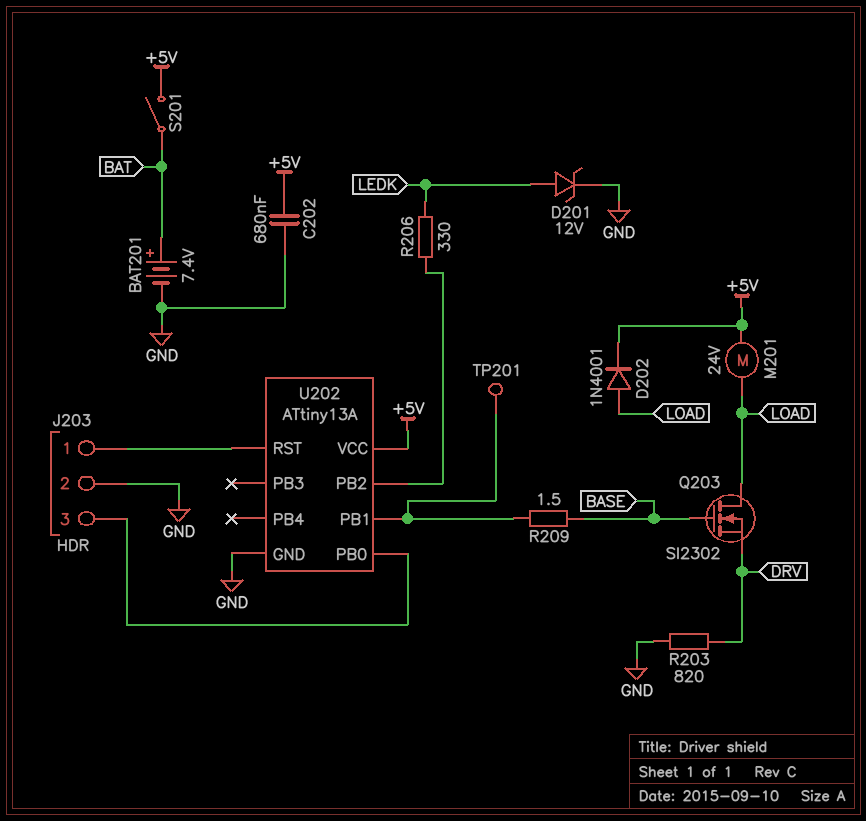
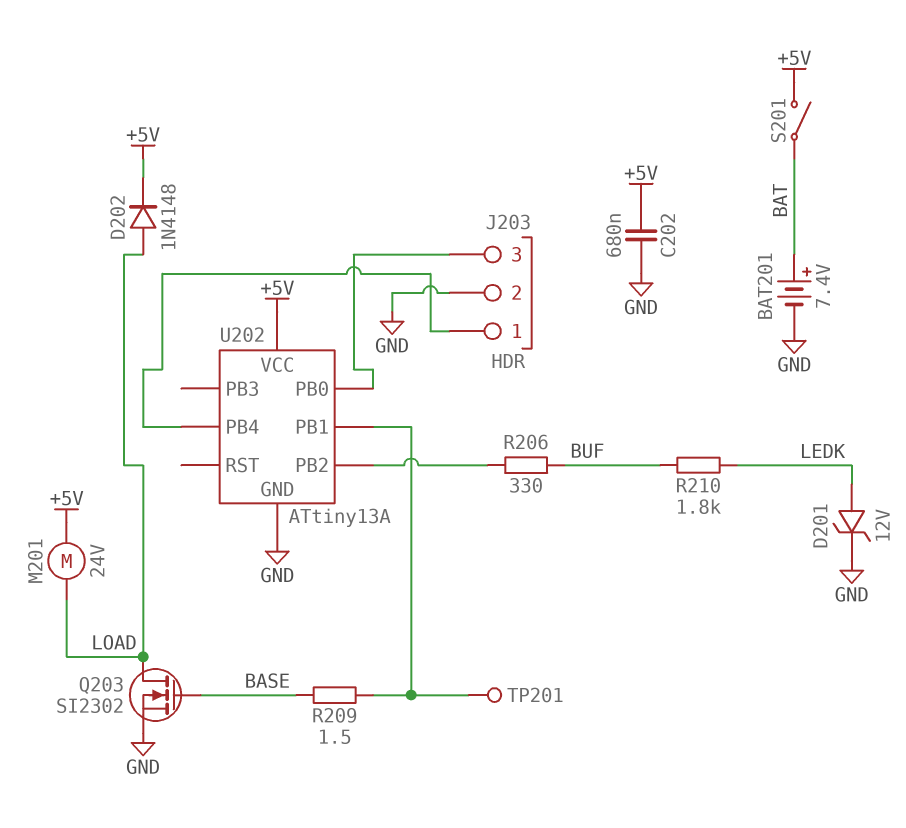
D202: diode 1N4001 (A LOAD, K +5V) -> diode 1N4148 (A LOAD, K +5V)
Q203: NMOS SI2302 (G BASE, D LOAD, S DRV) -> NMOS SI2302 (G BASE, D LOAD, S GND)
R203: 820 (DRV, GND) -> none
R206: 330 (LEDK, U202/PB2) -> 330 (BUF, U202/PB2)
R210: none -> 1.8k (BUF, LEDK)
U202 pin PB4: none -> J203/1
U202 pin RST: J203/1 -> none

